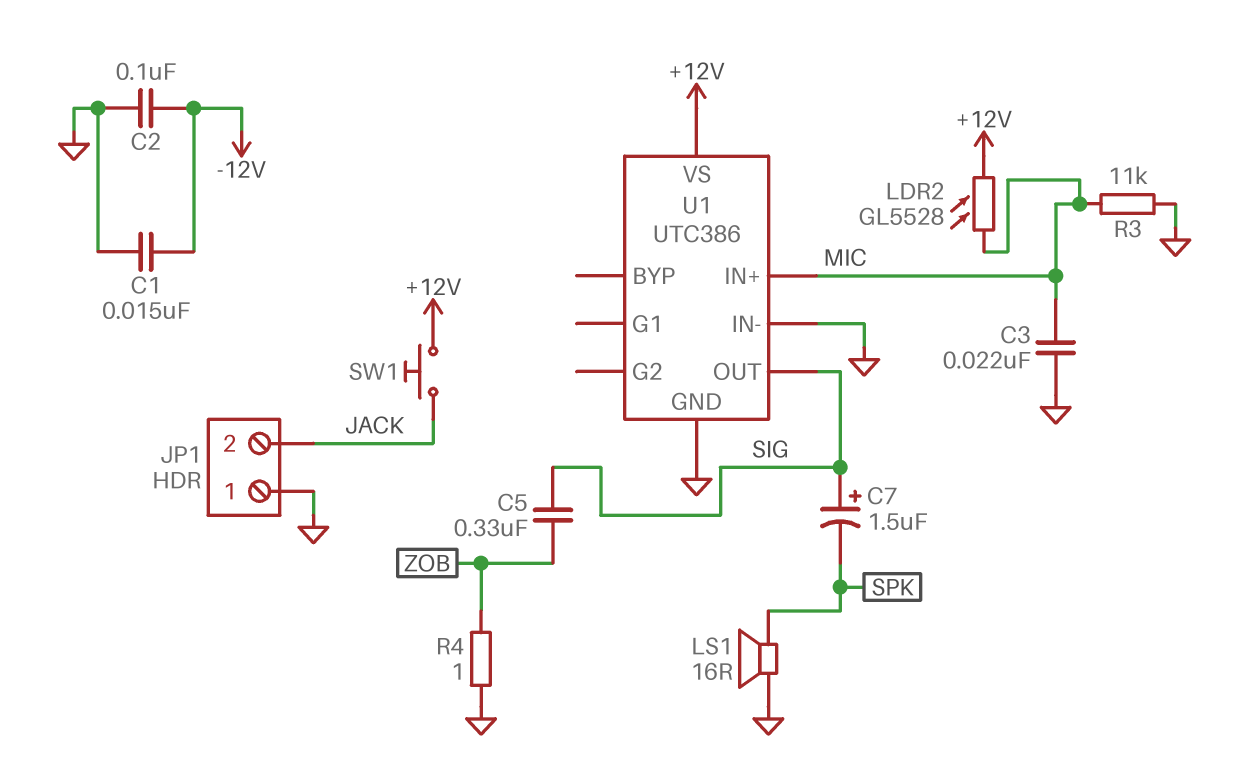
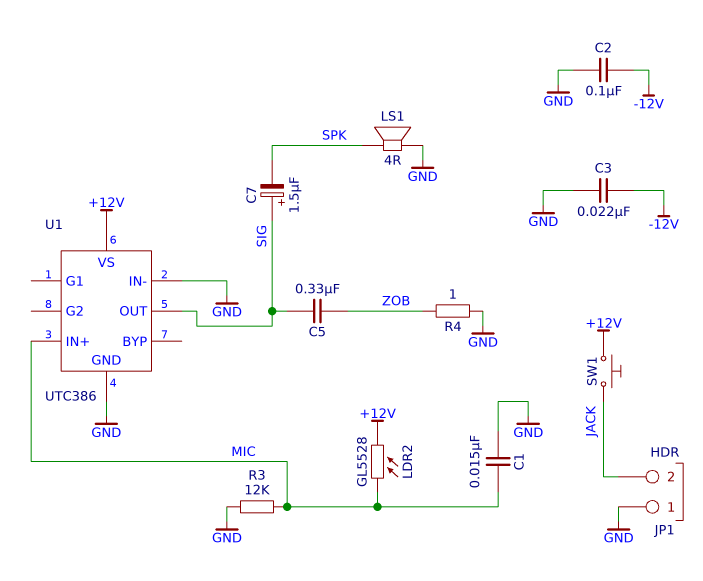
C1: 15nF (-12V, GND) -> 15nF (GND, MIC)
C3: 22nF (GND, MIC) -> 22nF (-12V, GND)
LS1: speaker 16R (GND, SPK) -> speaker 4R (GND, SPK)
R3: 11k (GND, MIC) -> 12k (GND, MIC)

